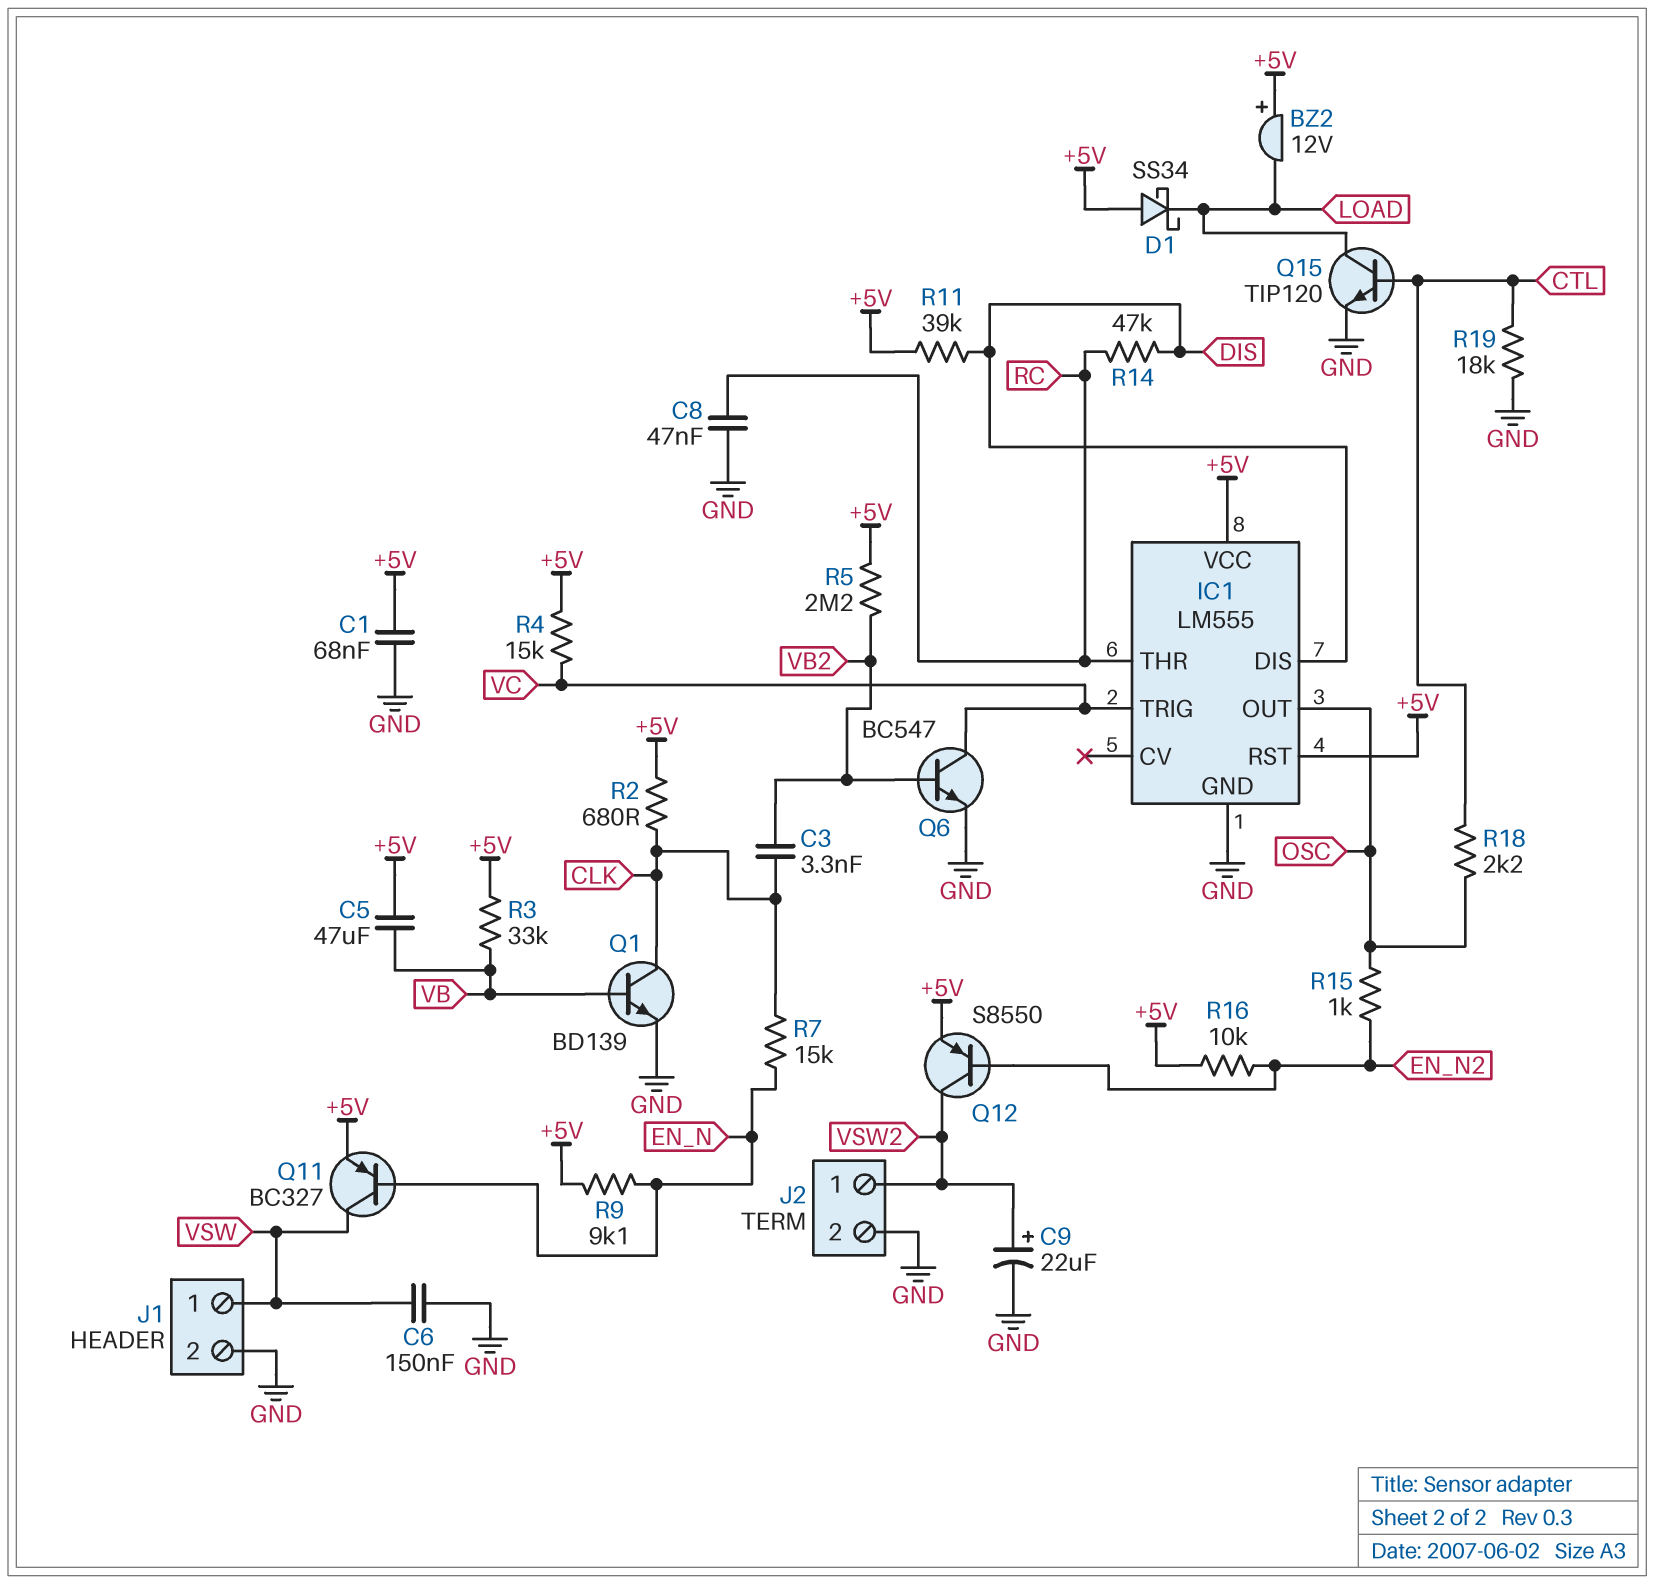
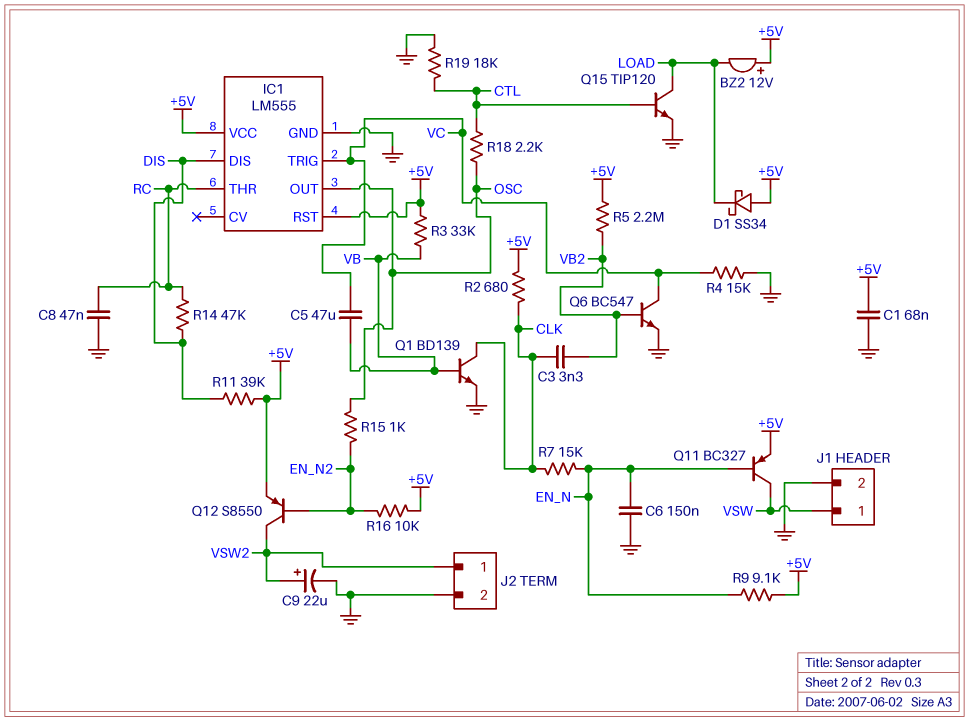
C5: 47uF (+5V, VB) -> 47uF (VB, VC)
C6: 150nF (GND, VSW) -> 150nF (EN_N, GND)
R4: 15k (+5V, VC) -> 15k (GND, VC)

